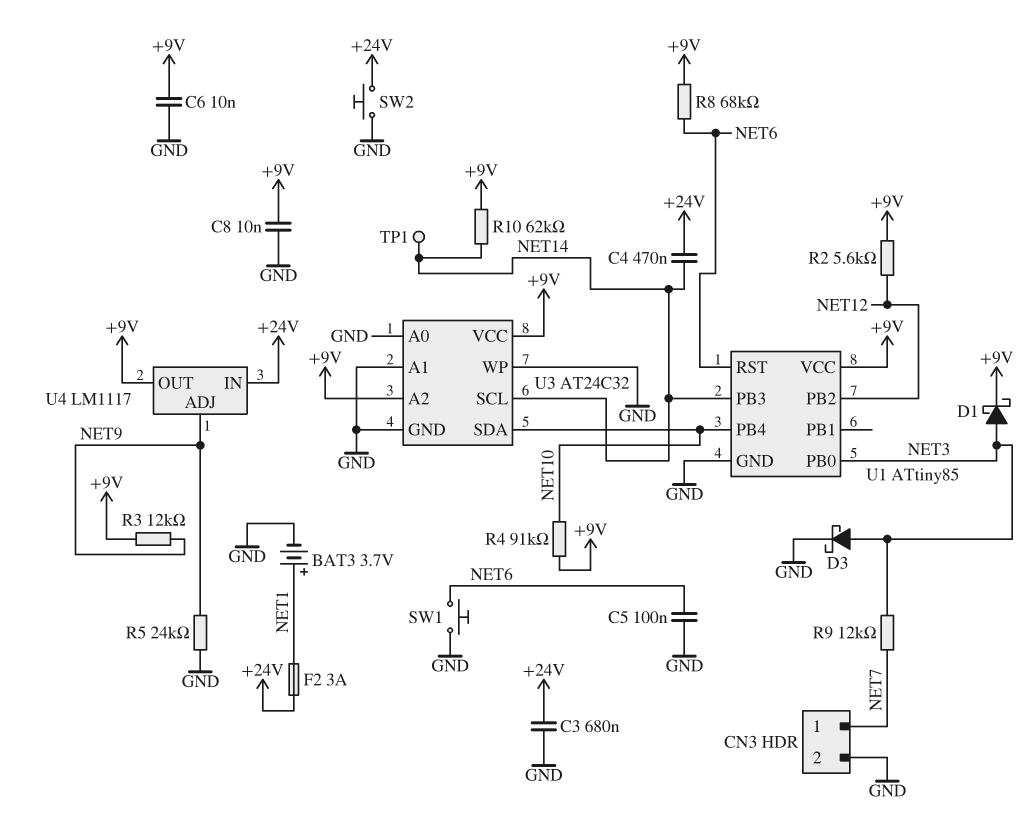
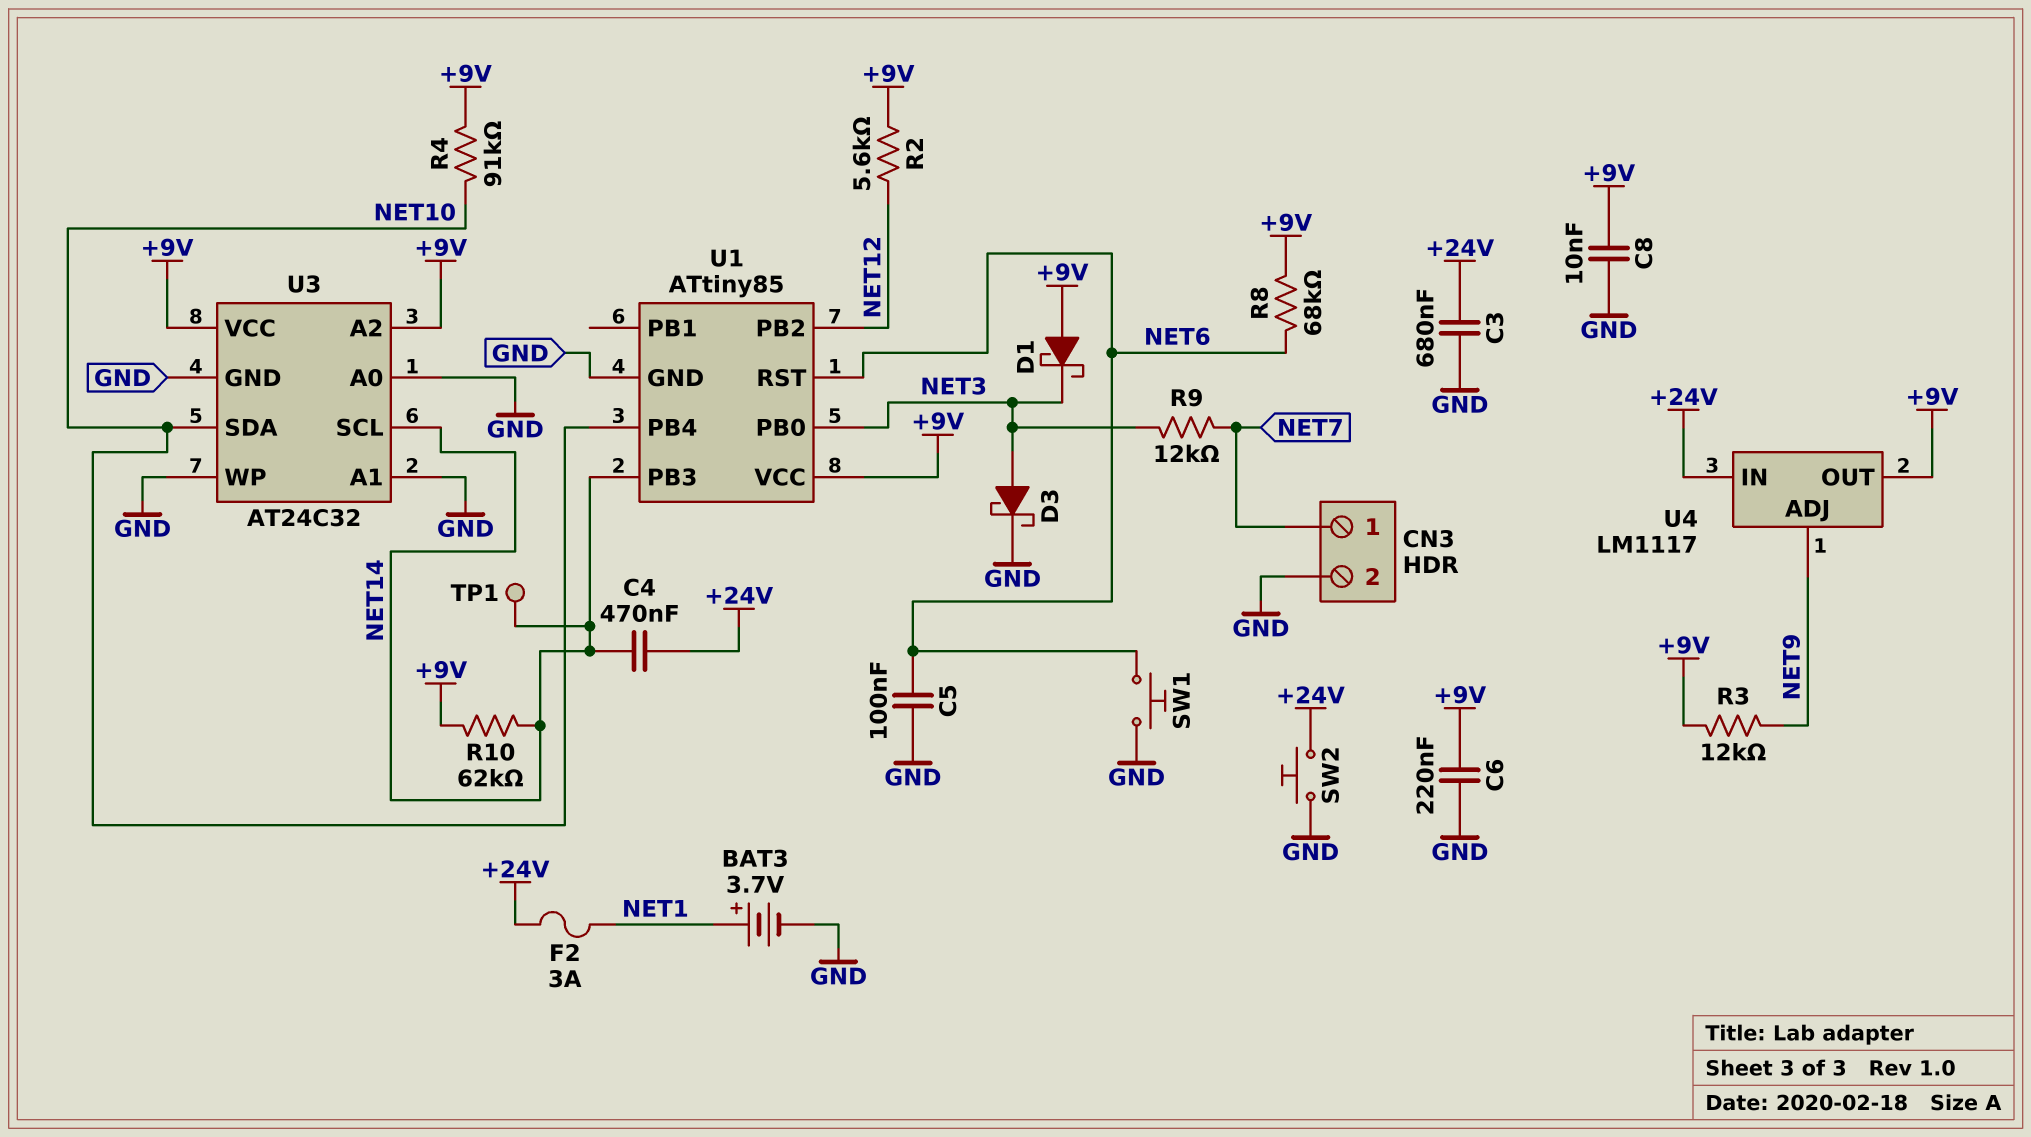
C6: 10nF (+9V, GND) -> 220nF (+9V, GND)
D1: schottky (A NET3, K +9V) -> schottky (A +9V, K NET3)
R5: 24k (GND, NET9) -> none

